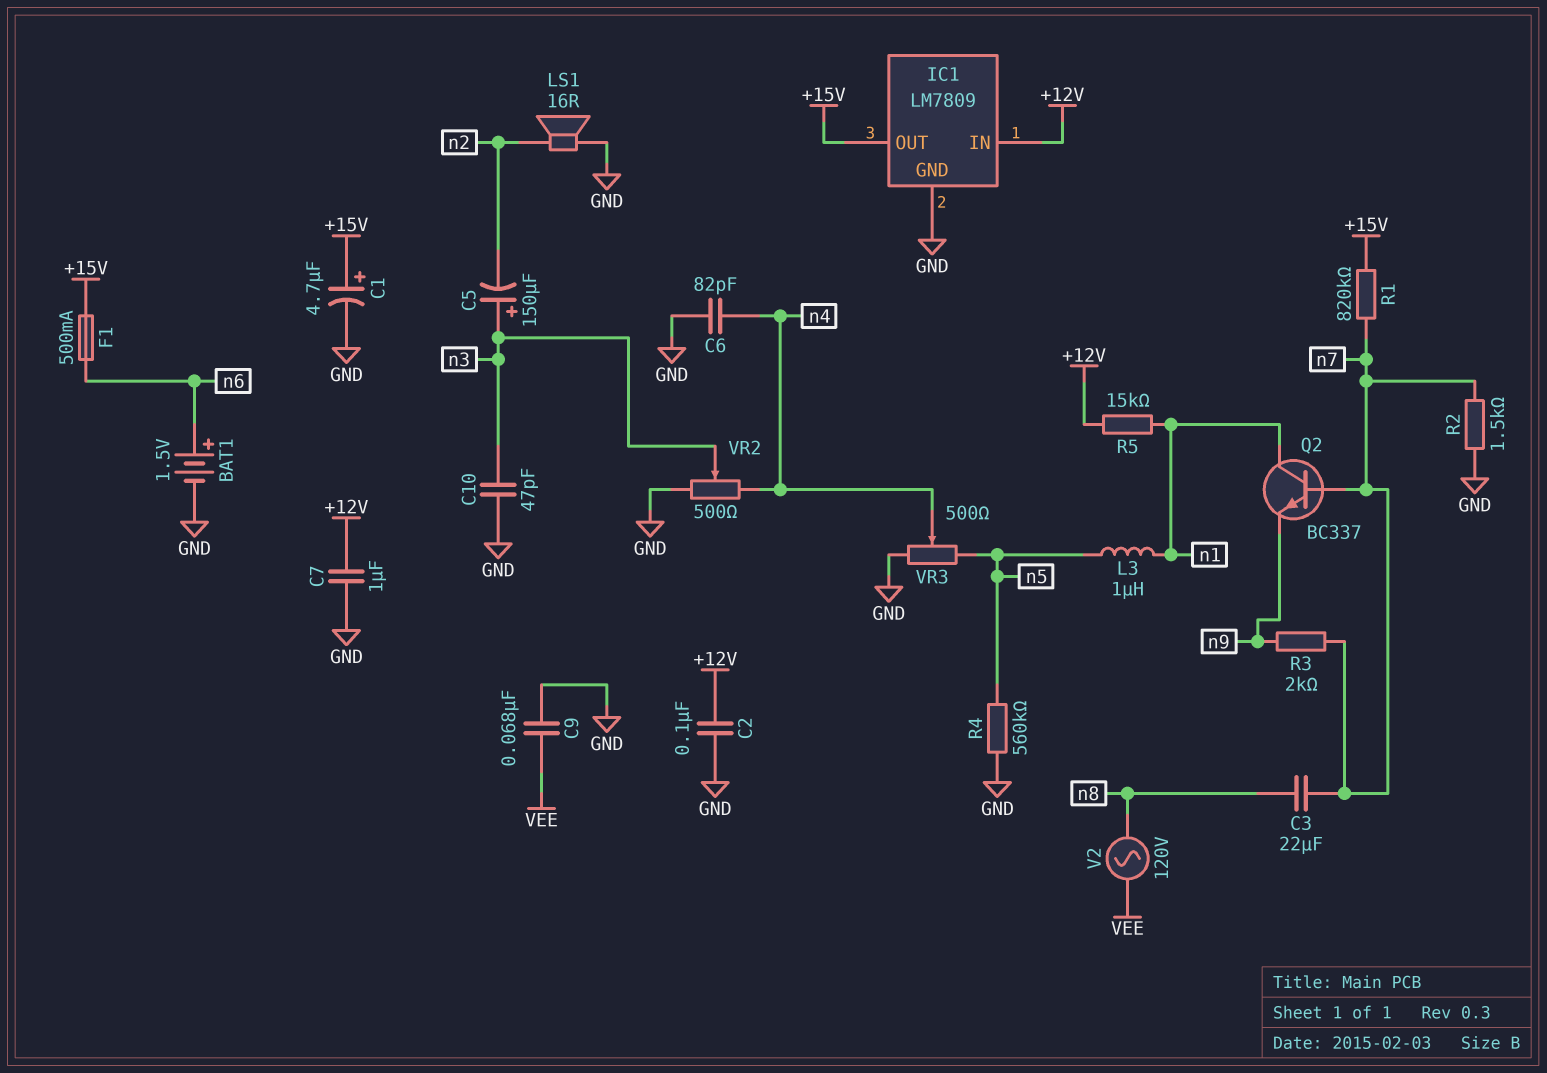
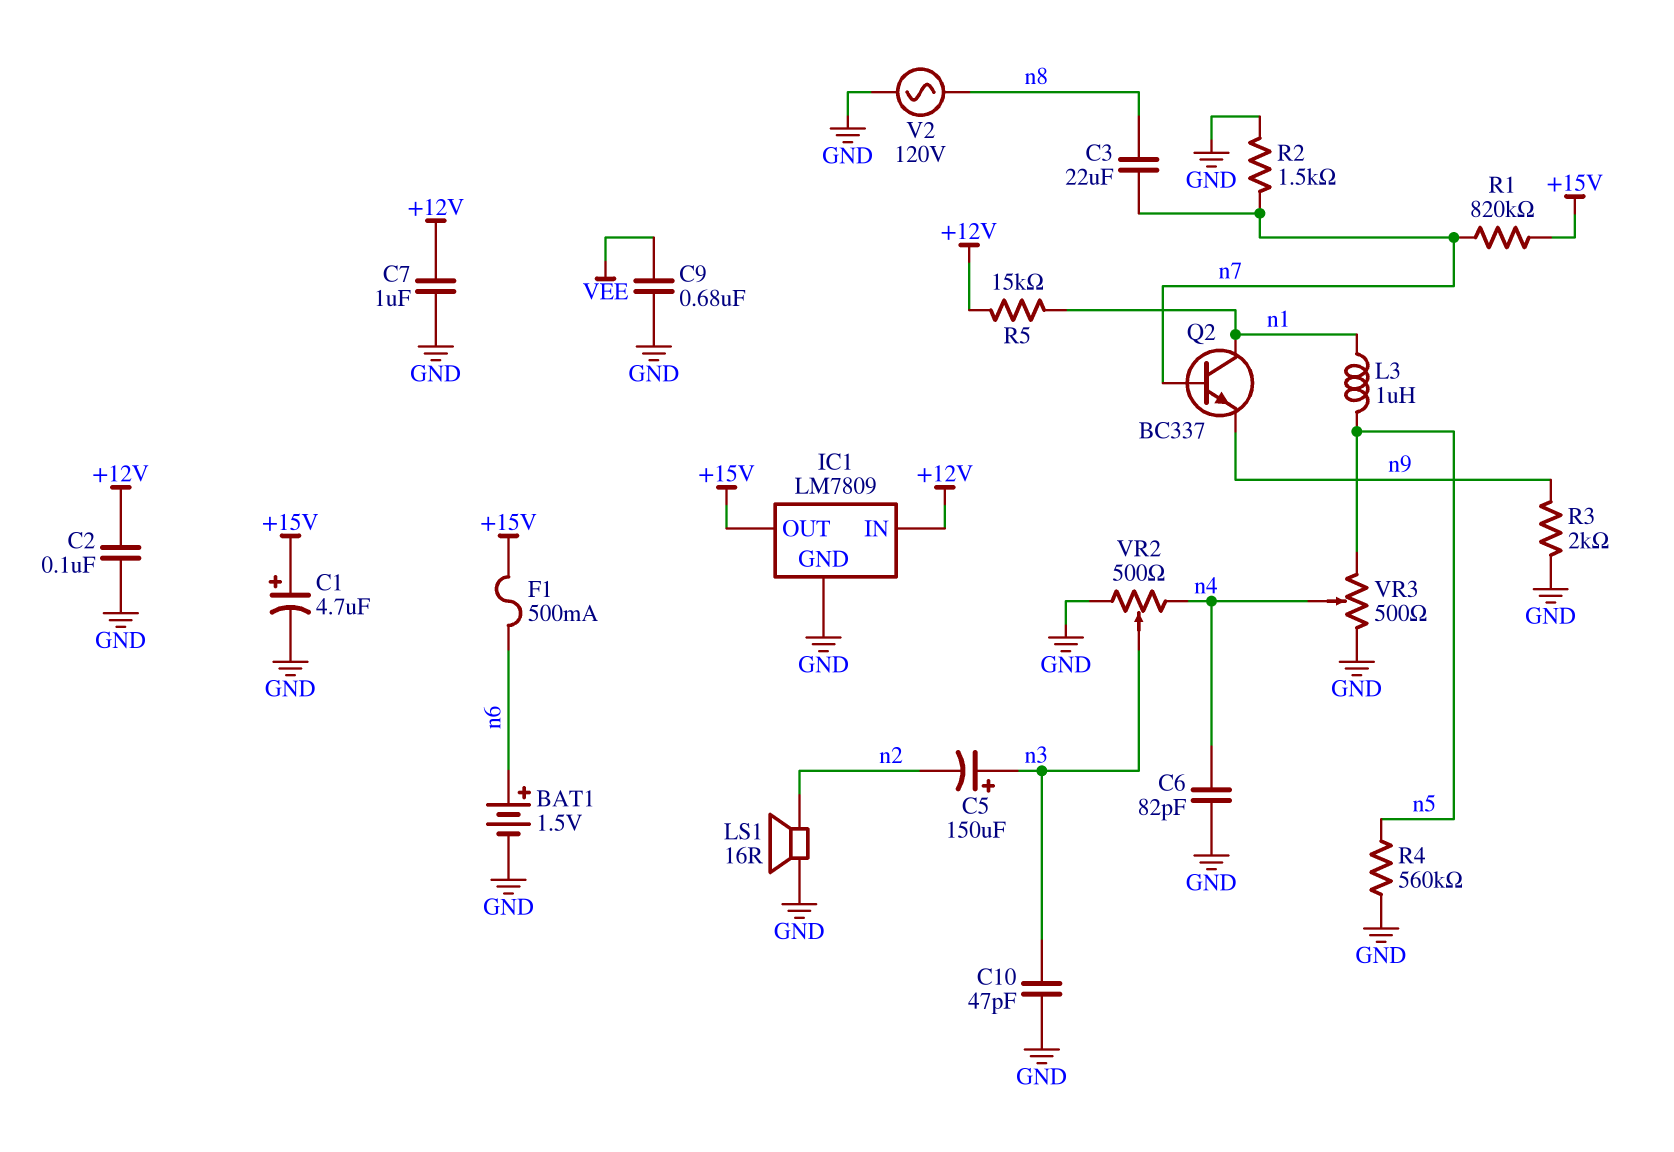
C9: 68nF (GND, VEE) -> 680nF (GND, VEE)
R3: 2k (n7, n9) -> 2k (GND, n9)
V2: AC 120V (VEE, n8) -> AC 120V (GND, n8)

